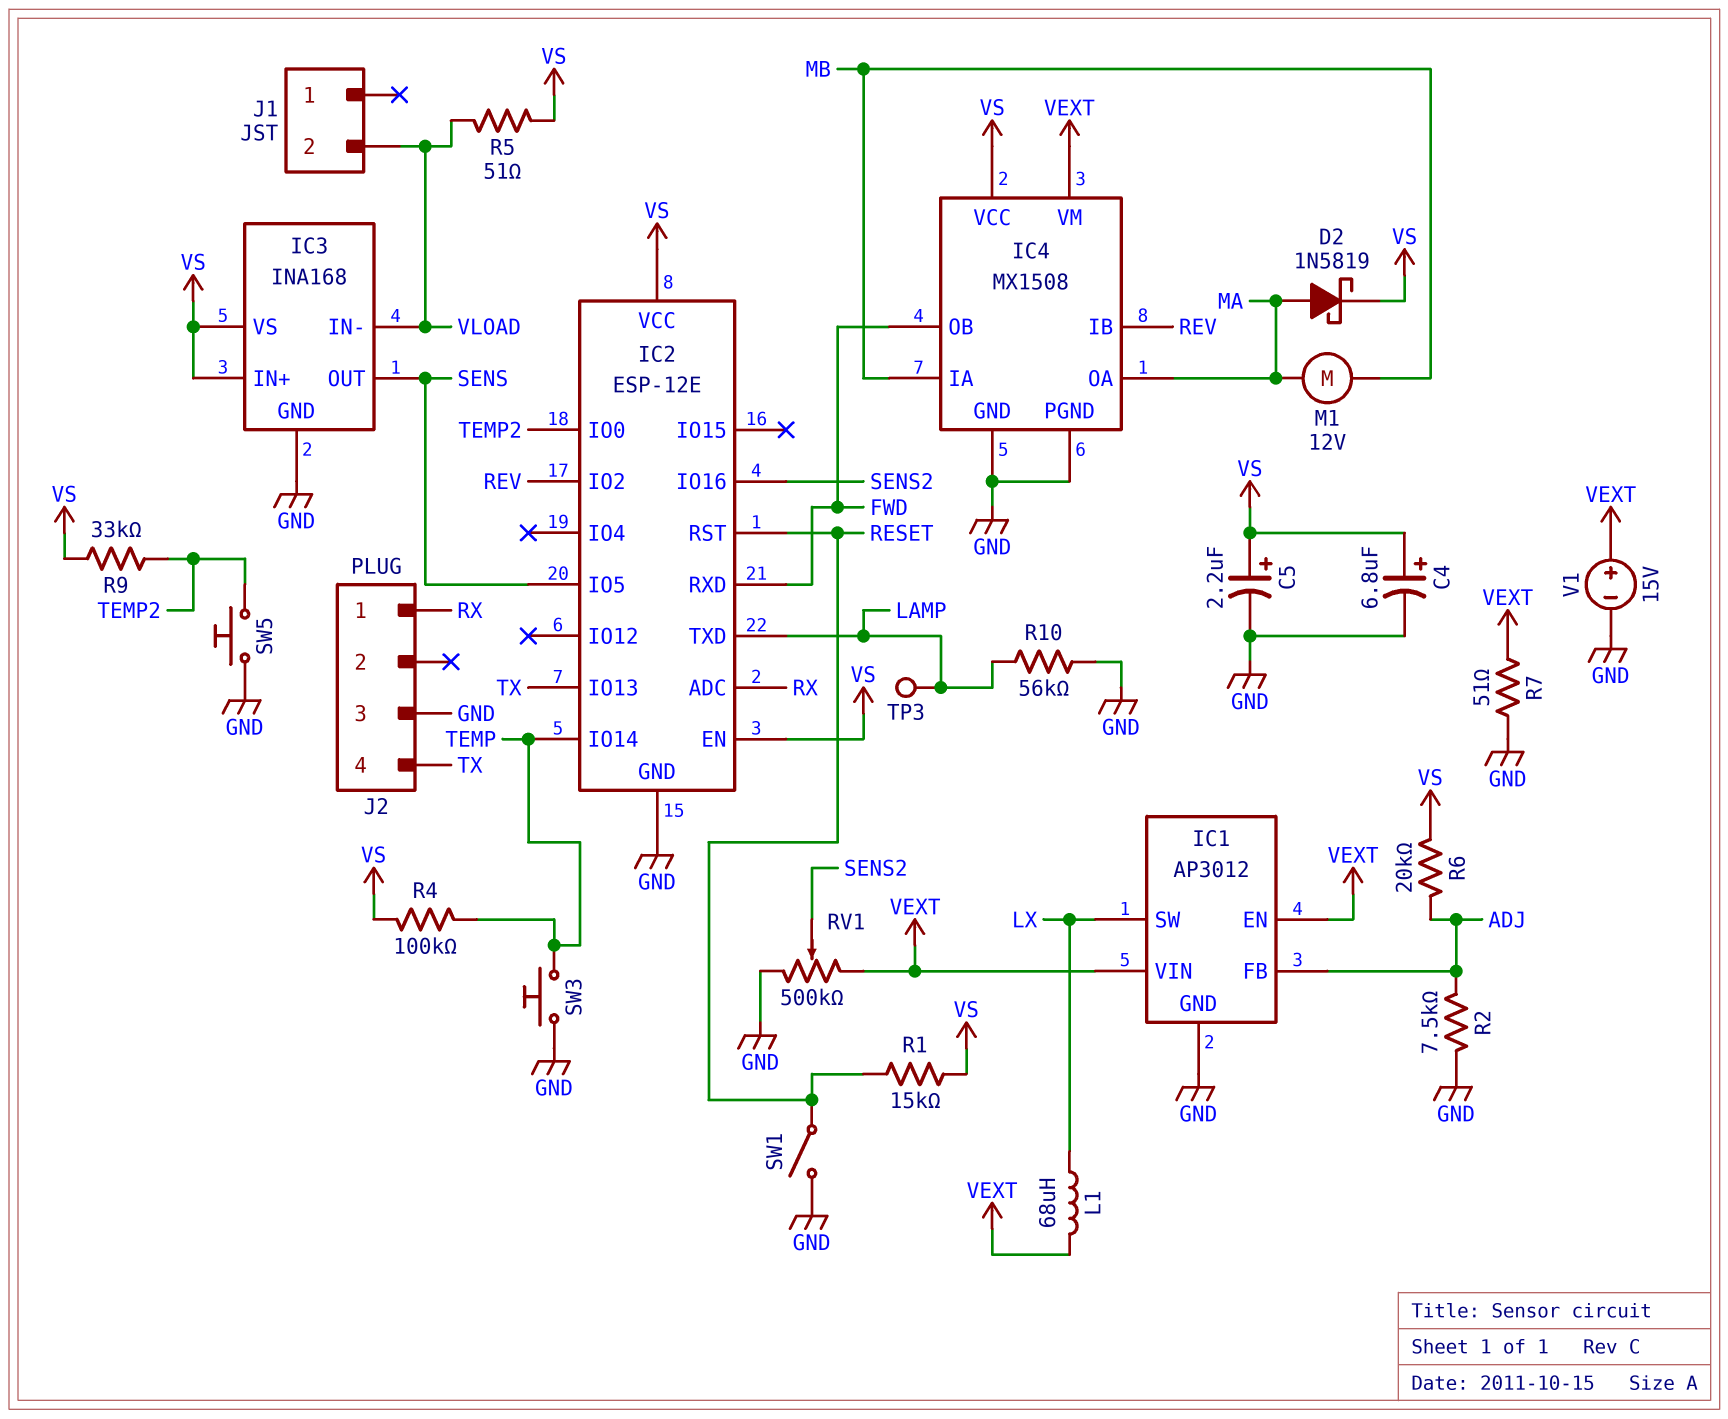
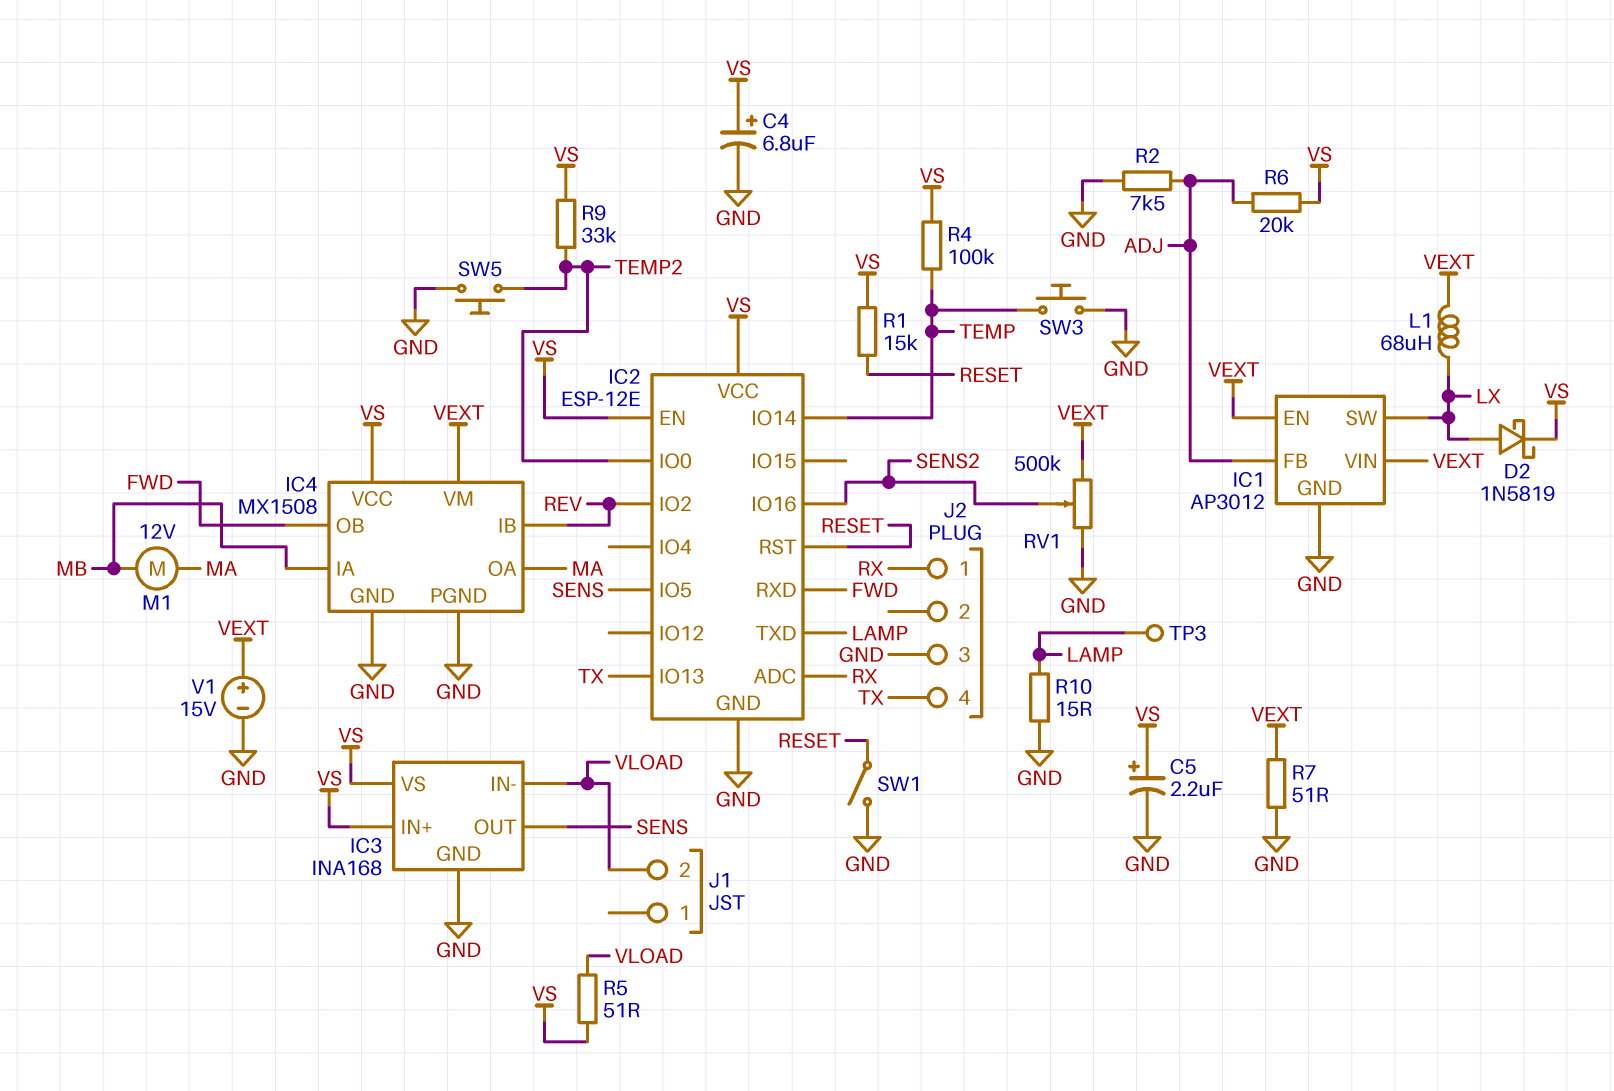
D2: schottky 1N5819 (A MA, K VS) -> schottky 1N5819 (A LX, K VS)
R10: 56k (GND, LAMP) -> 15 (GND, LAMP)

